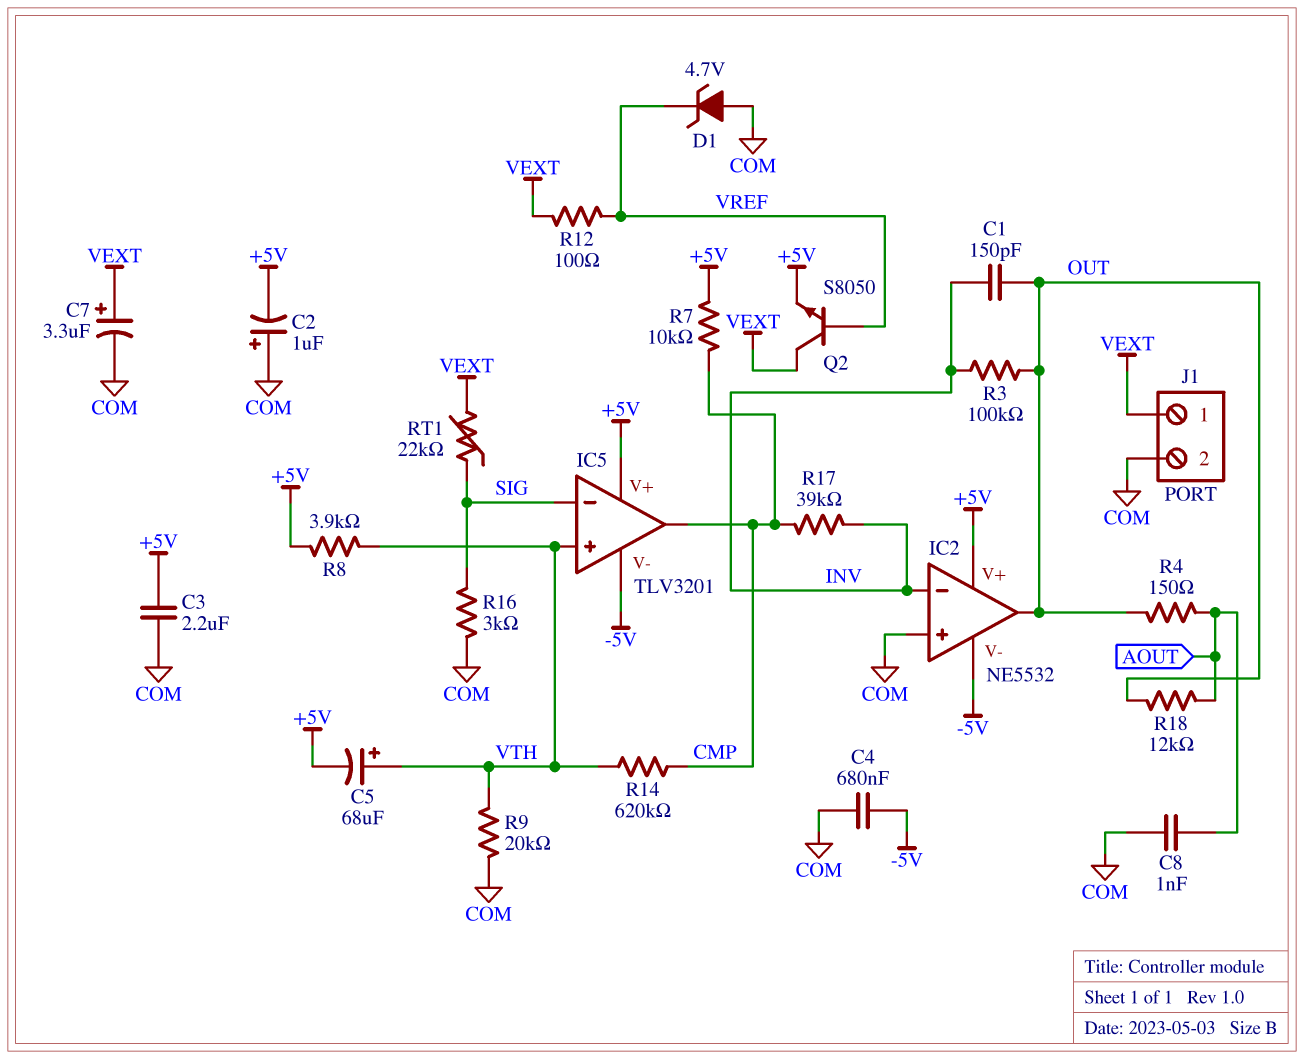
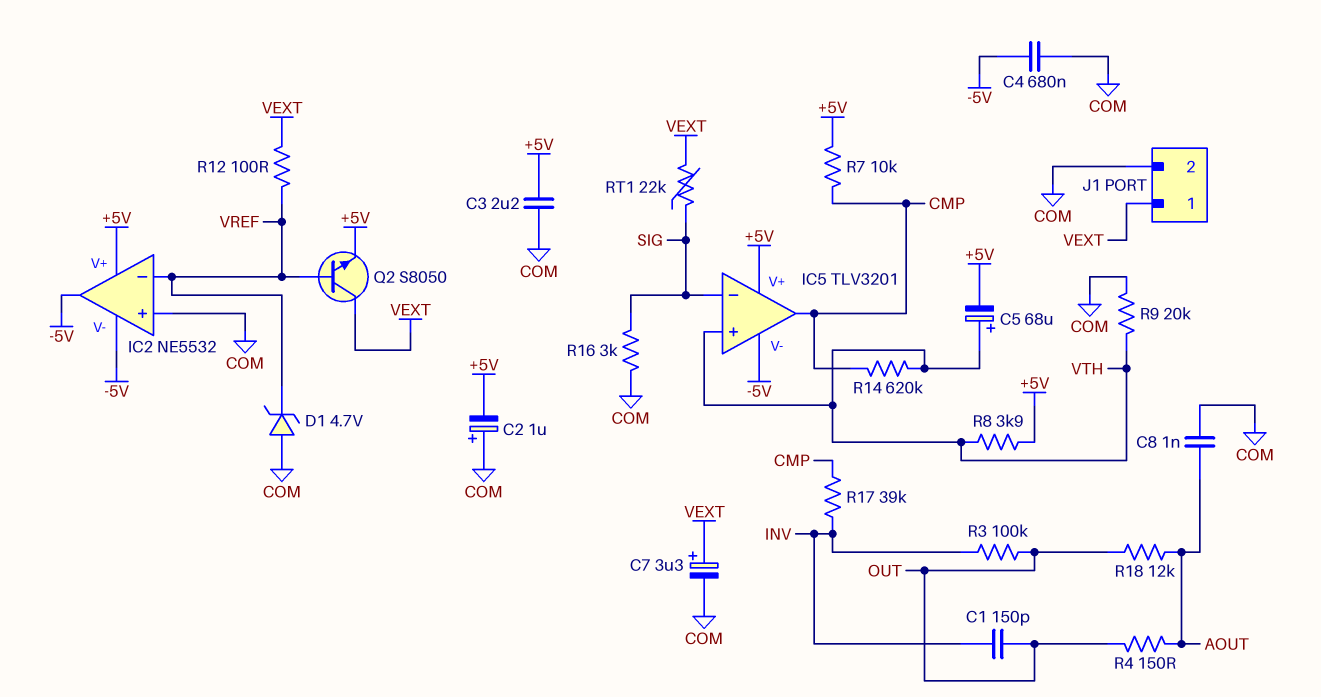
IC2 pin in-: INV -> VREF
IC2 pin out: OUT -> -5V

